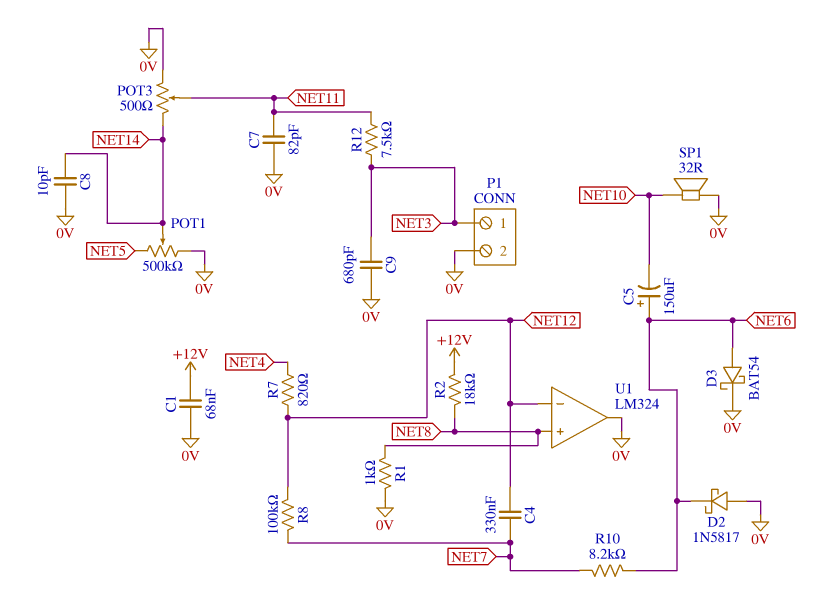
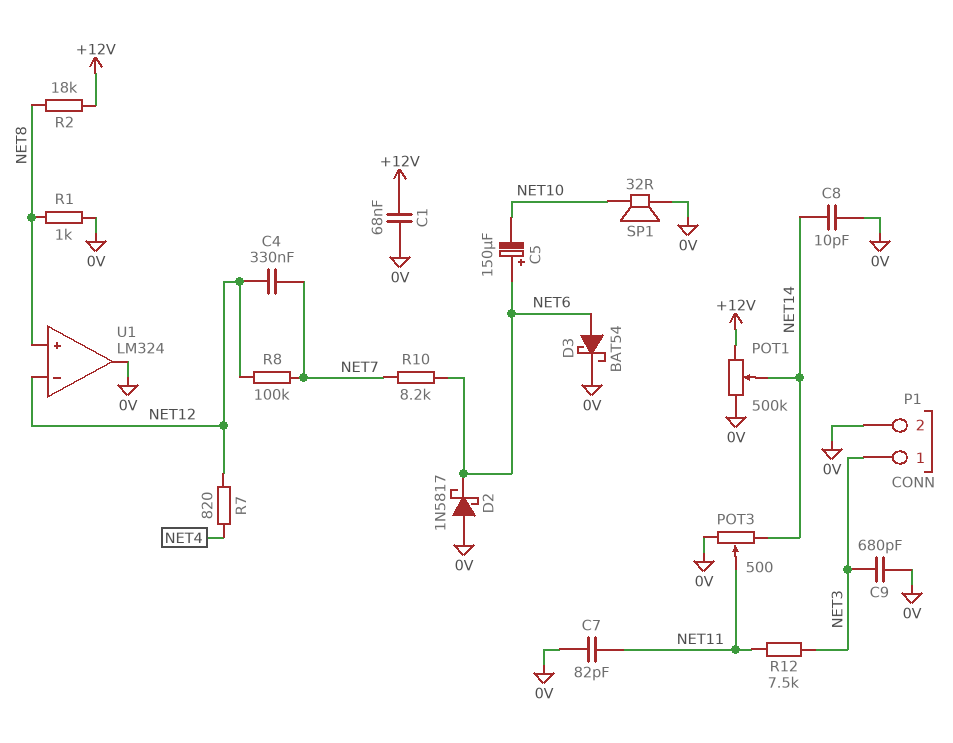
POT1: 500k (0V, NET5, wiper NET14) -> 500k (+12V, 0V, wiper NET14)

